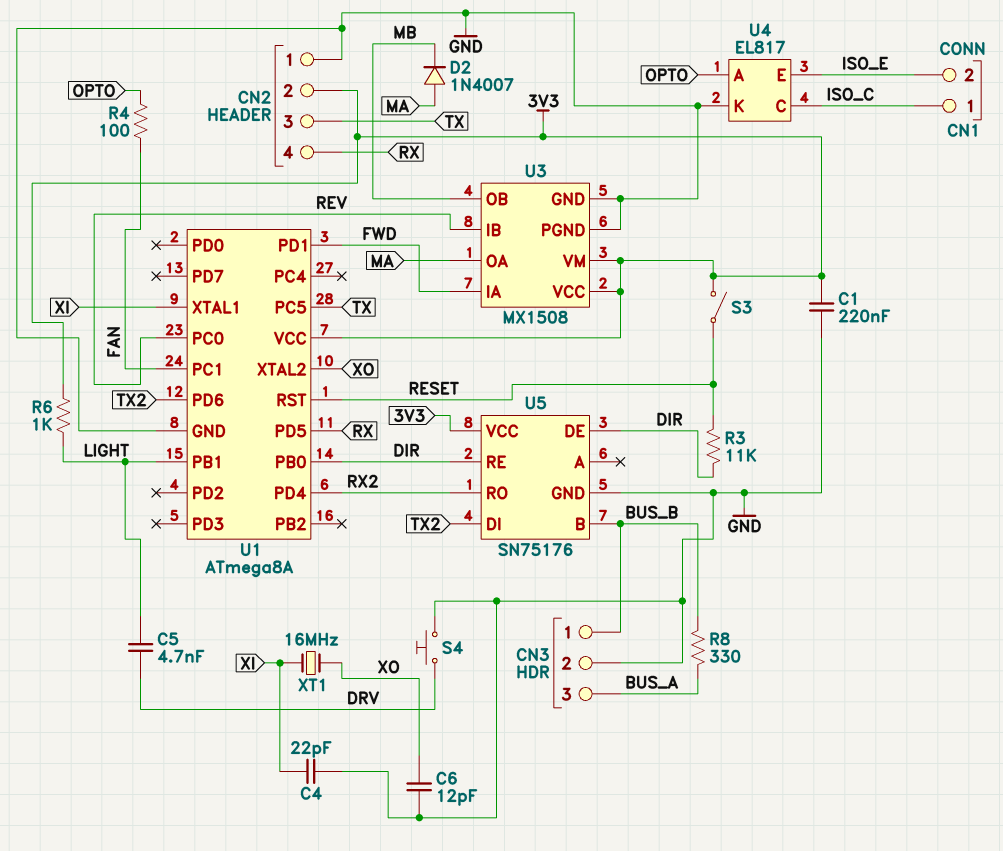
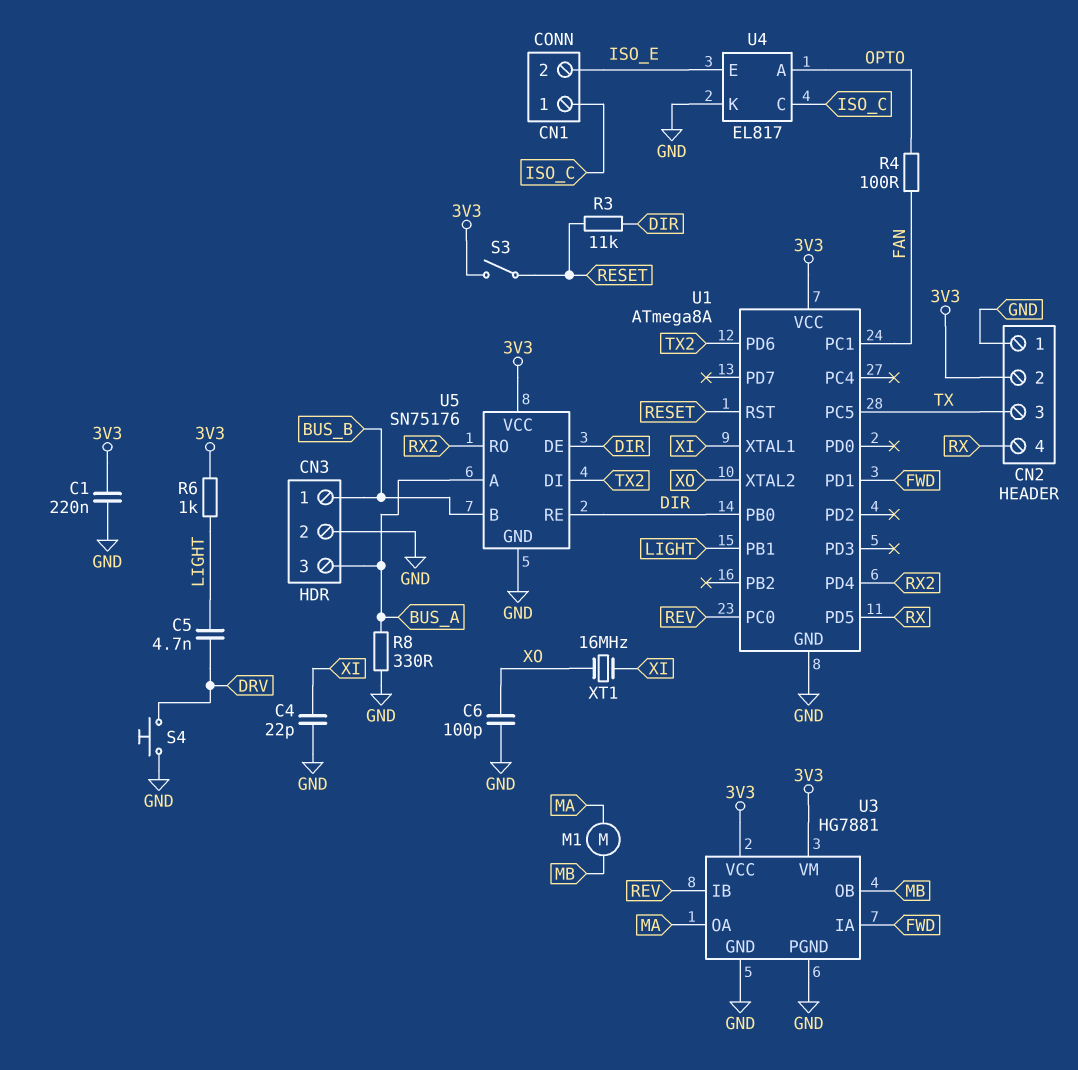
C6: 12pF (GND, XO) -> 100pF (GND, XO)
D2: diode 1N4007 (A MA, K MB) -> none
M1: none -> motor (MA, MB)
R8: 330 (BUS_A, BUS_B) -> 330 (BUS_A, GND)
U3: MX1508 -> HG7881
U5 pin A: none -> BUS_A

